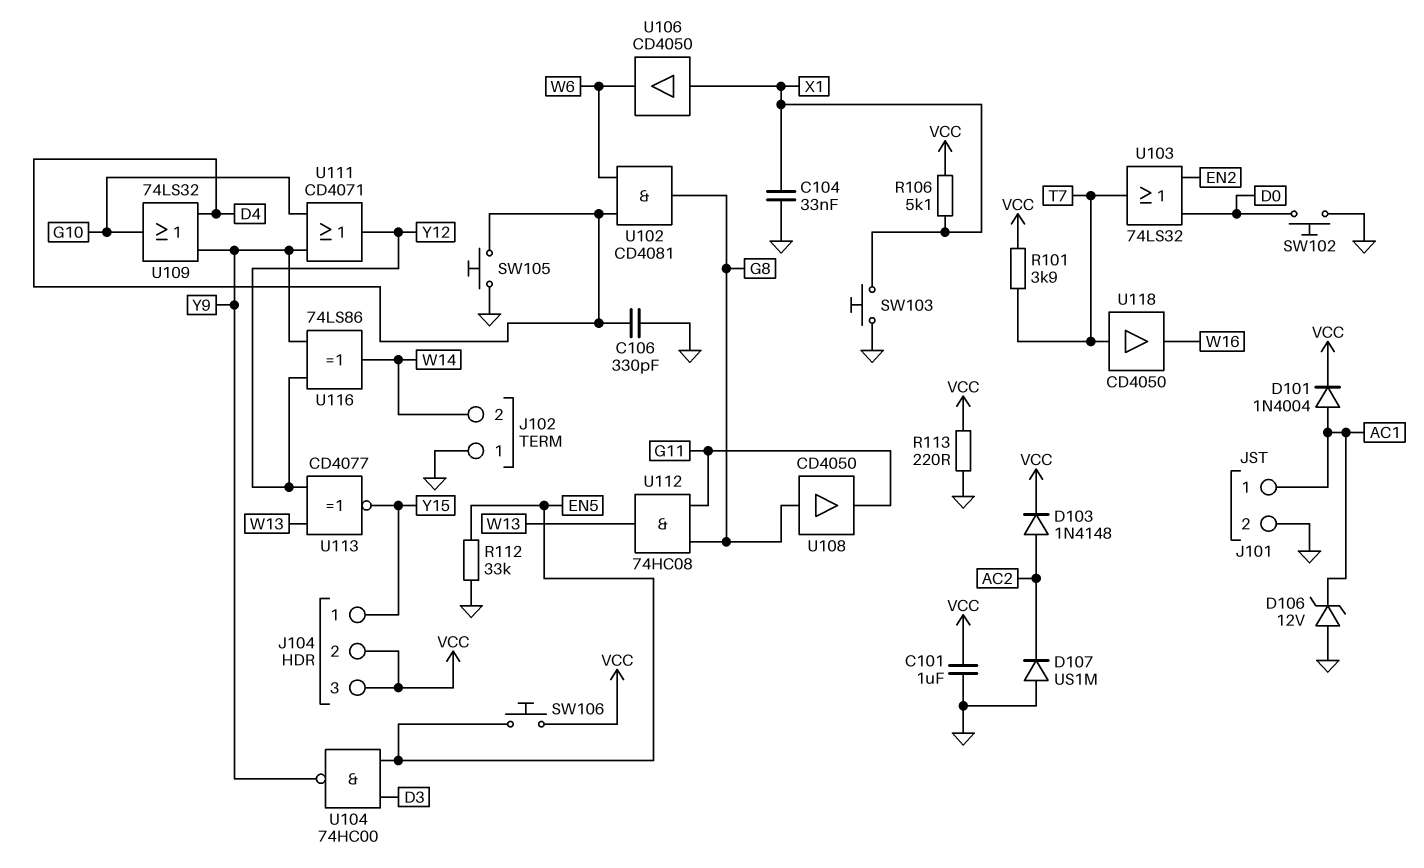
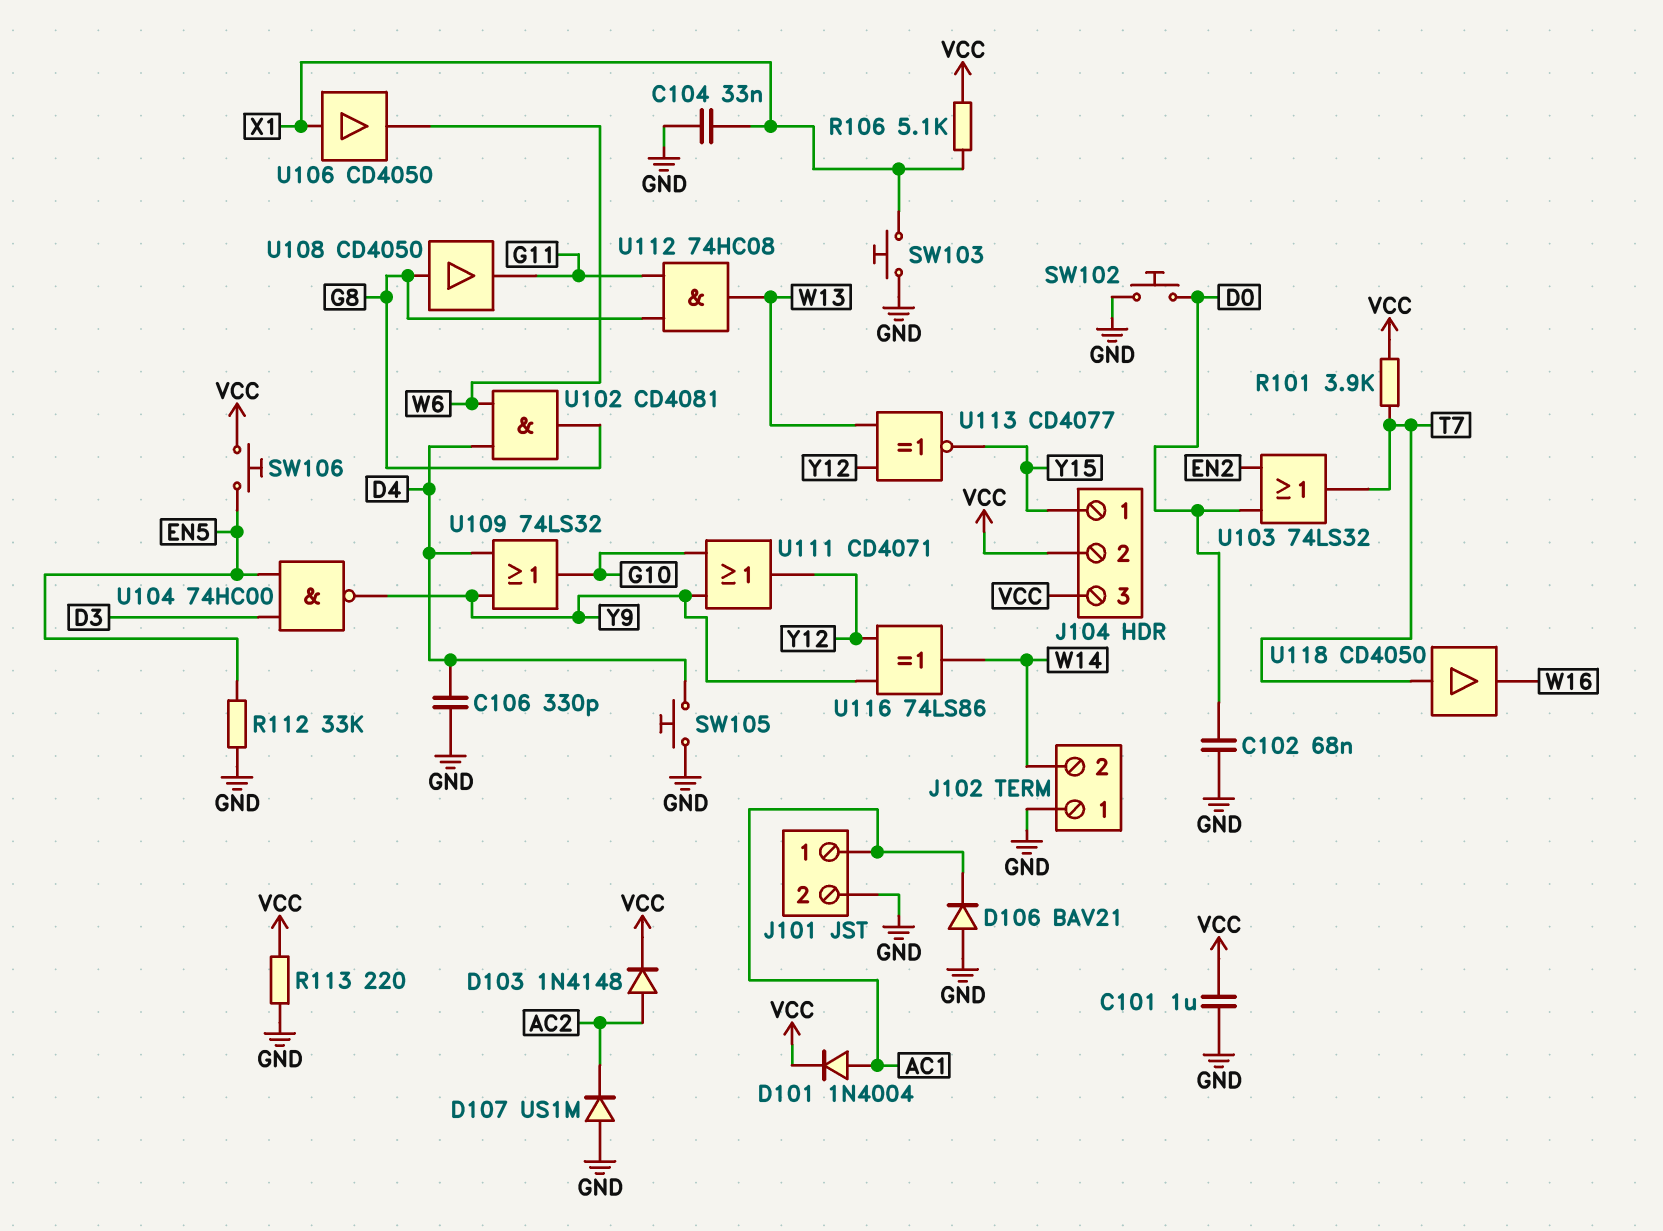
C102: none -> 68nF (D0, GND)
D106: zener 12V (A GND, K AC1) -> diode BAV21 (A GND, K AC1)

